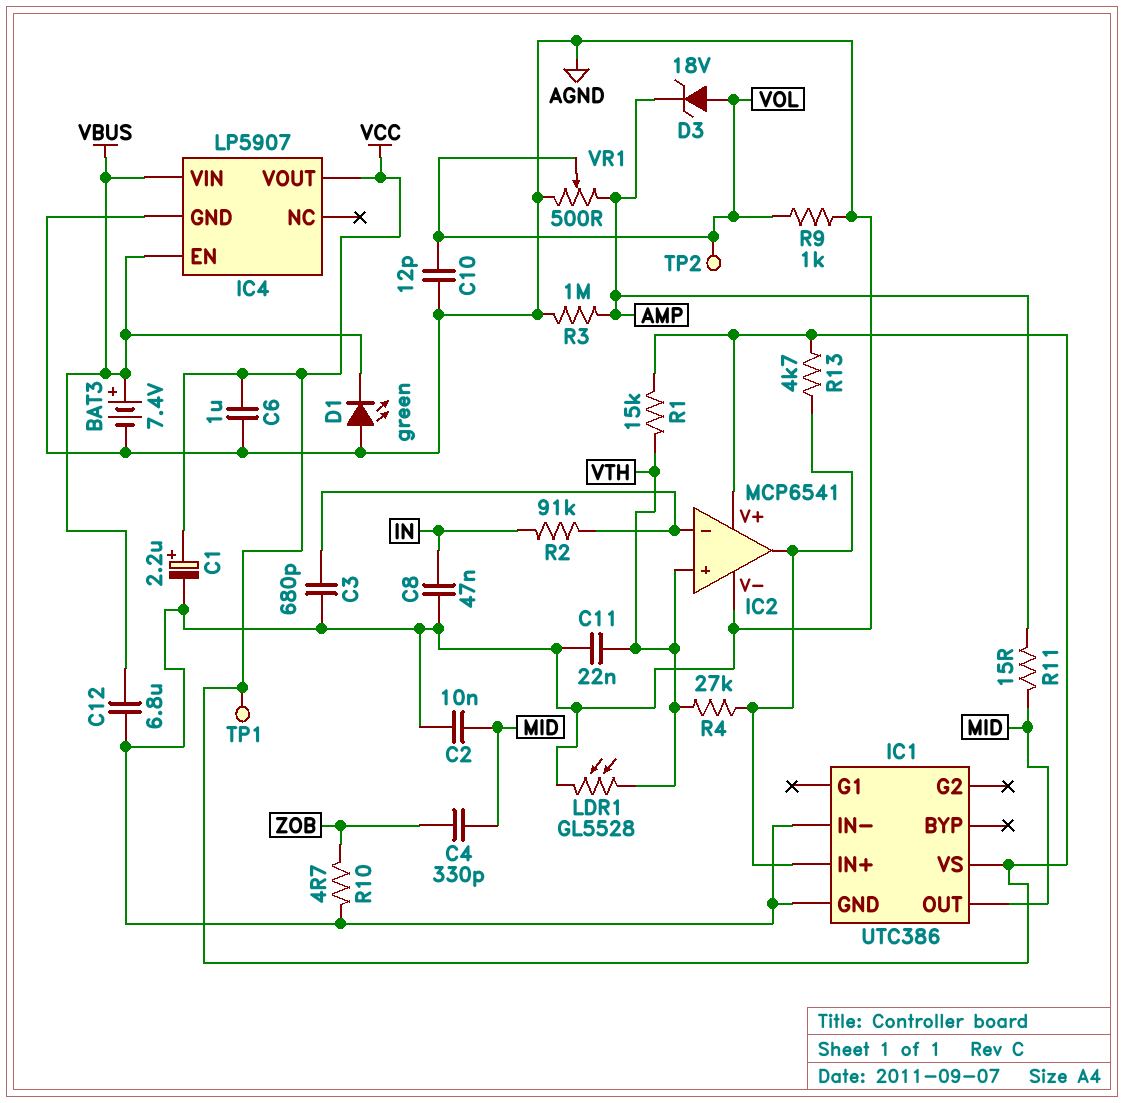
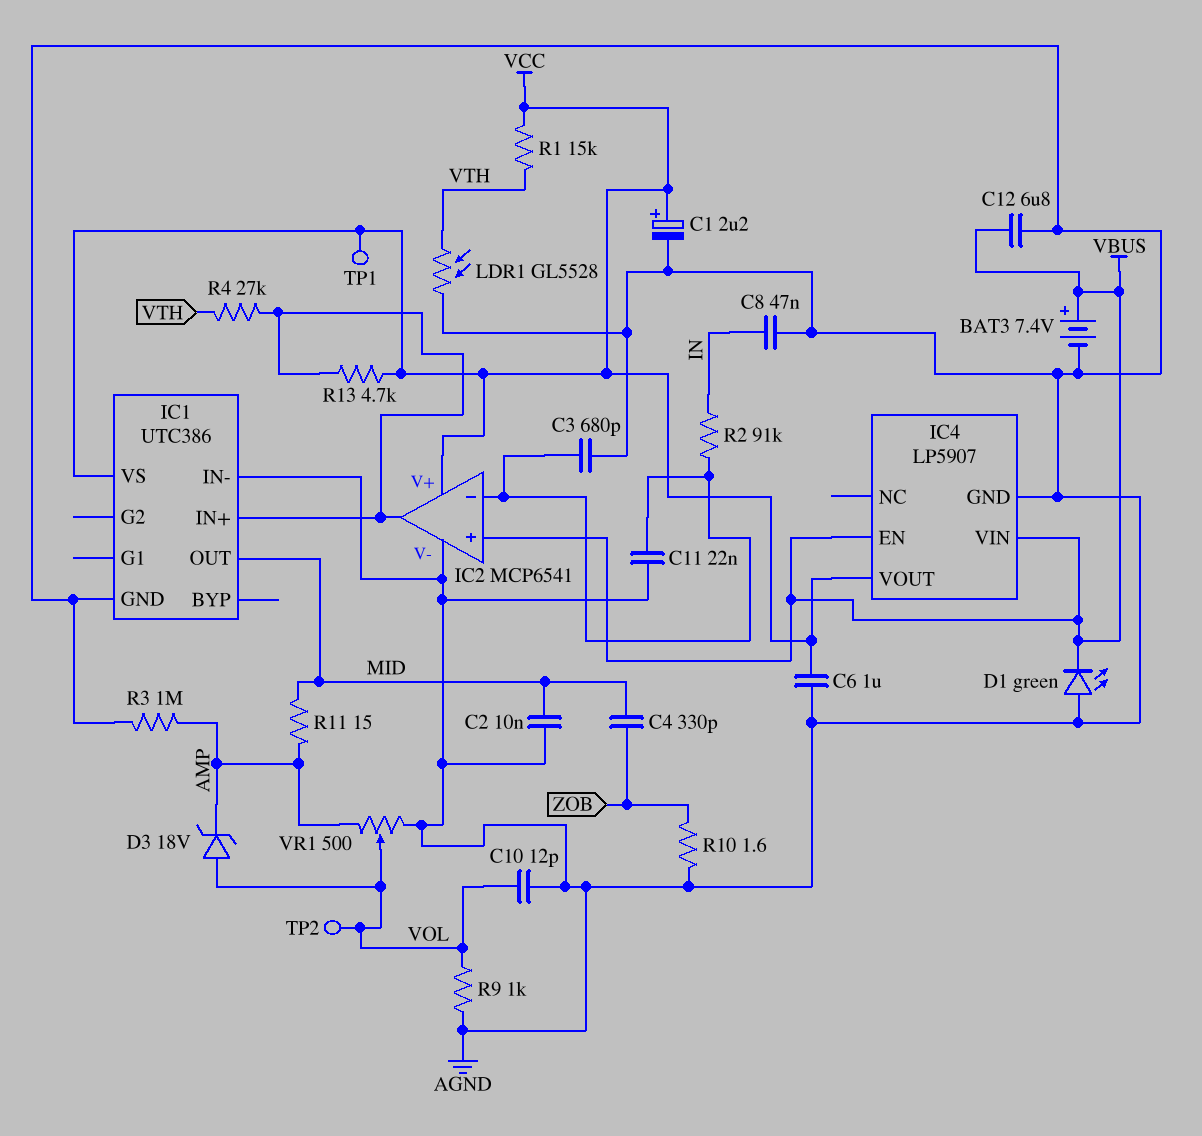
C11: 22nF (AGND, VTH) -> 22nF (AGND, IC2/in-)
IC2 pin in+: VTH -> VBUS
R10: 4.7 (AGND, ZOB) -> 1.6 (AGND, ZOB)

